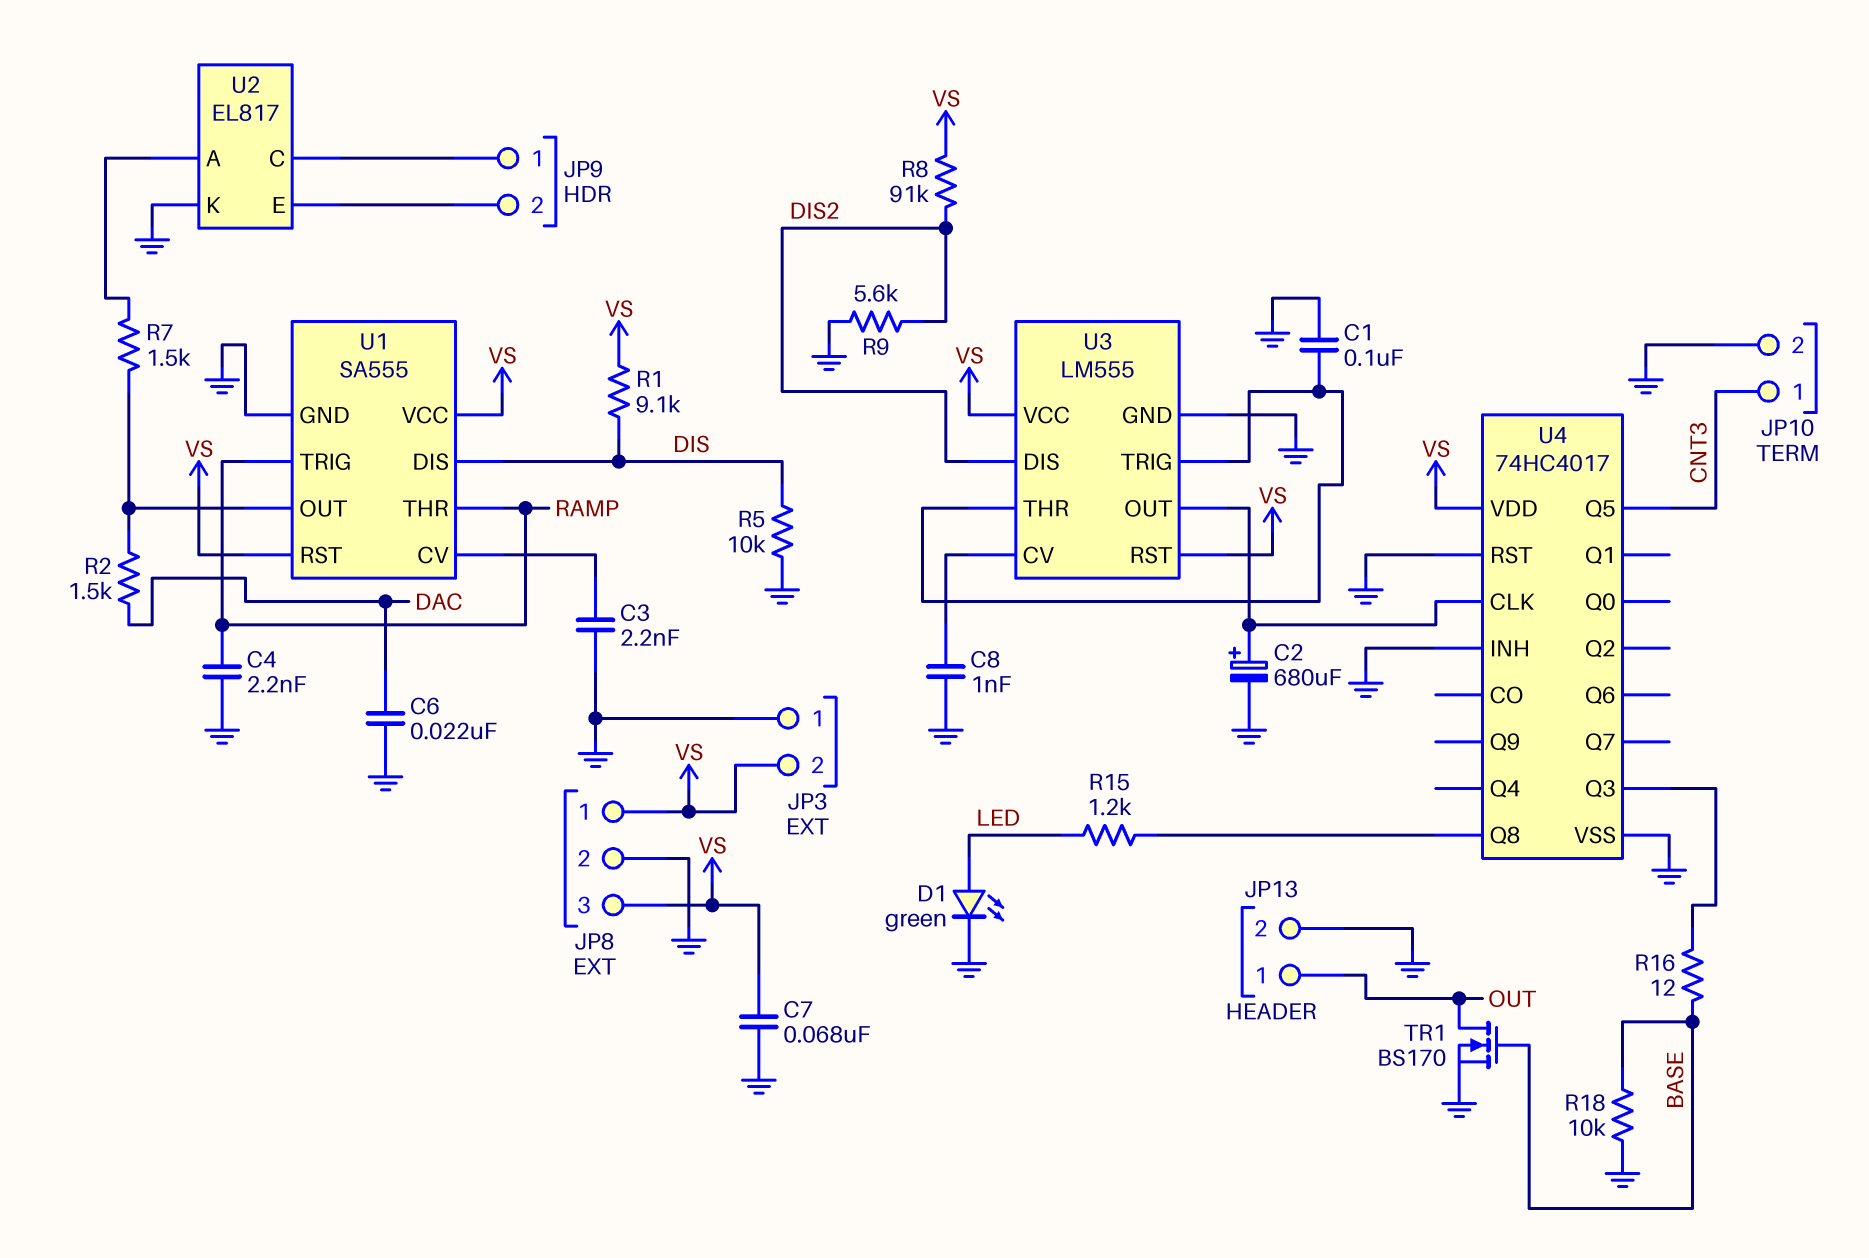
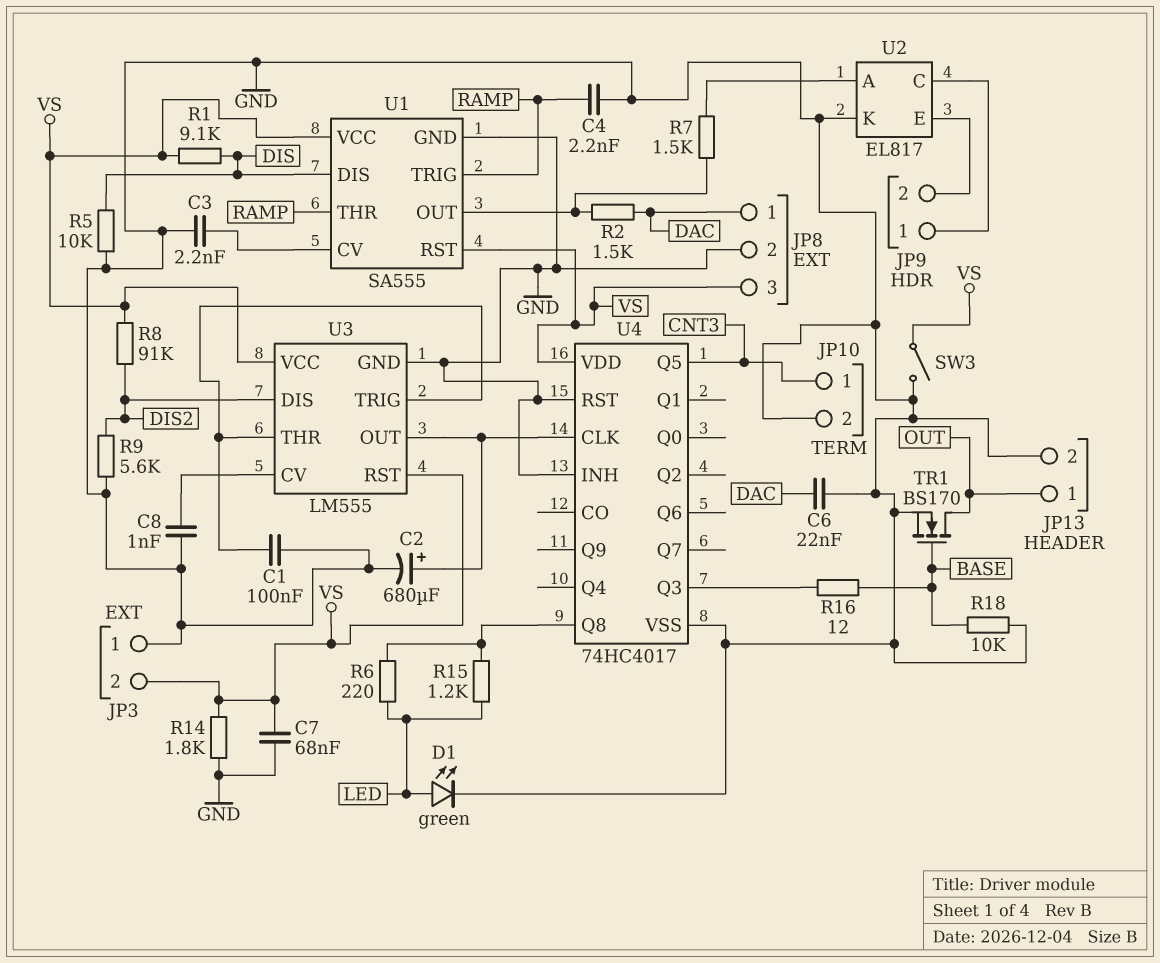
JP8 pin 1: VS -> DAC
R6: none -> 220 (LED, U4/Q8)
R14: none -> 1.8k (GND, VS)
SW3: none -> switch (GND, VS)

